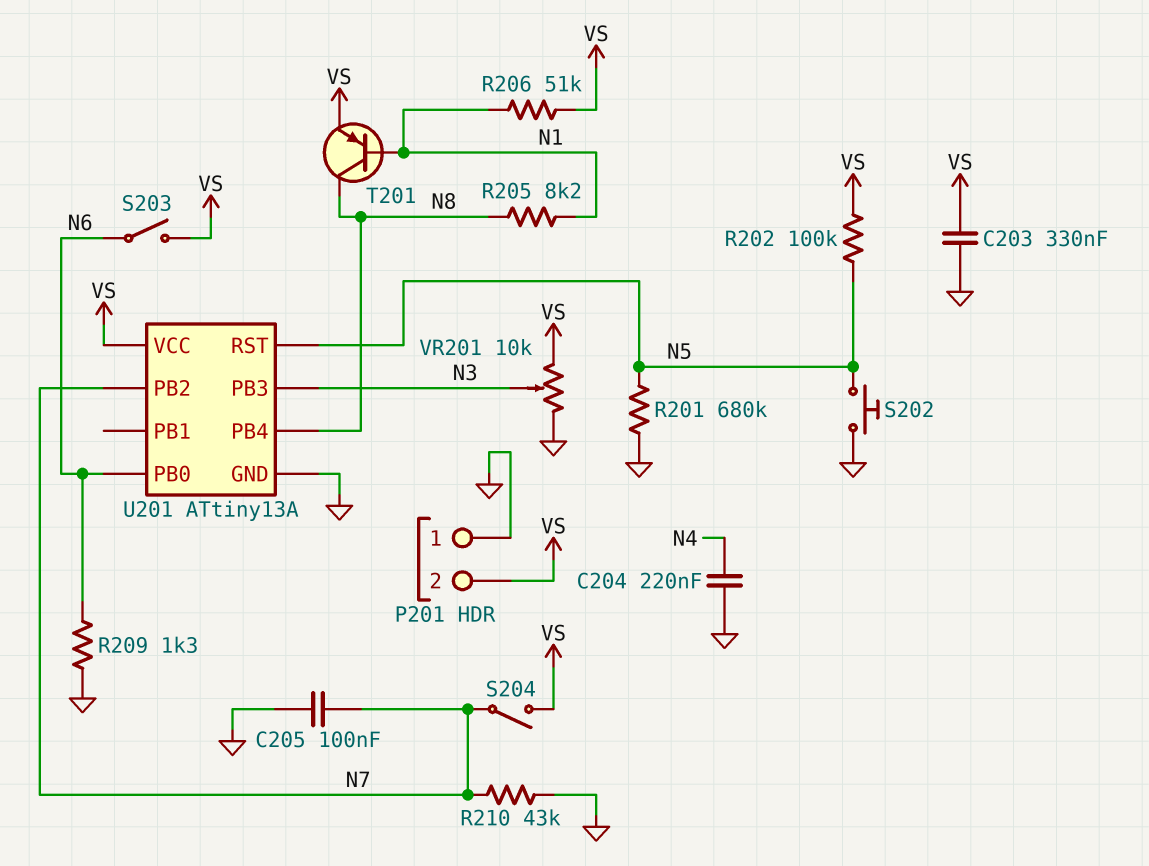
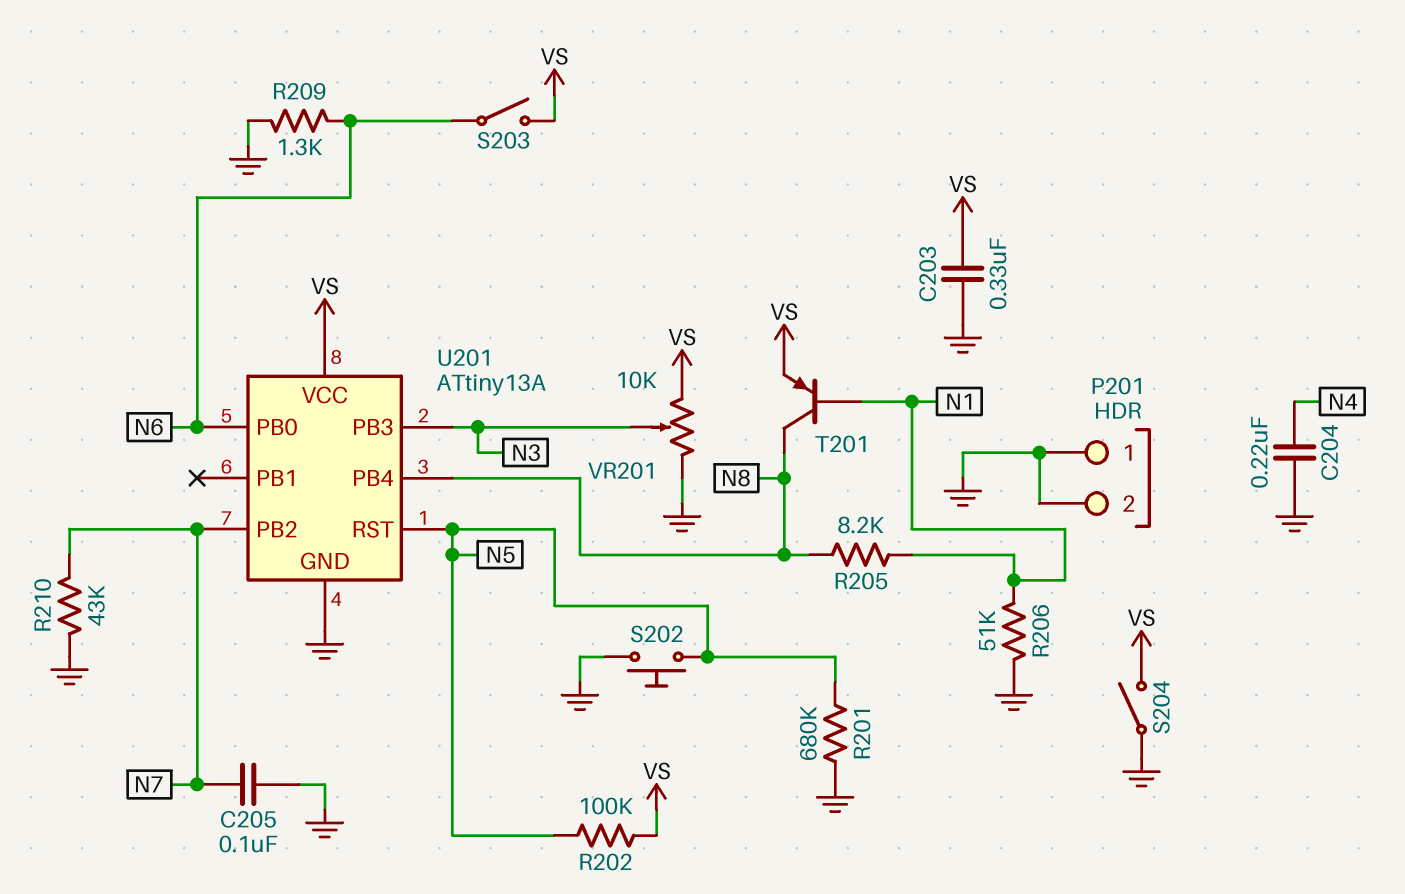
P201 pin 2: VS -> GND
R206: 51k (N1, VS) -> 51k (GND, N1)
S204: switch (N7, VS) -> switch (GND, VS)

